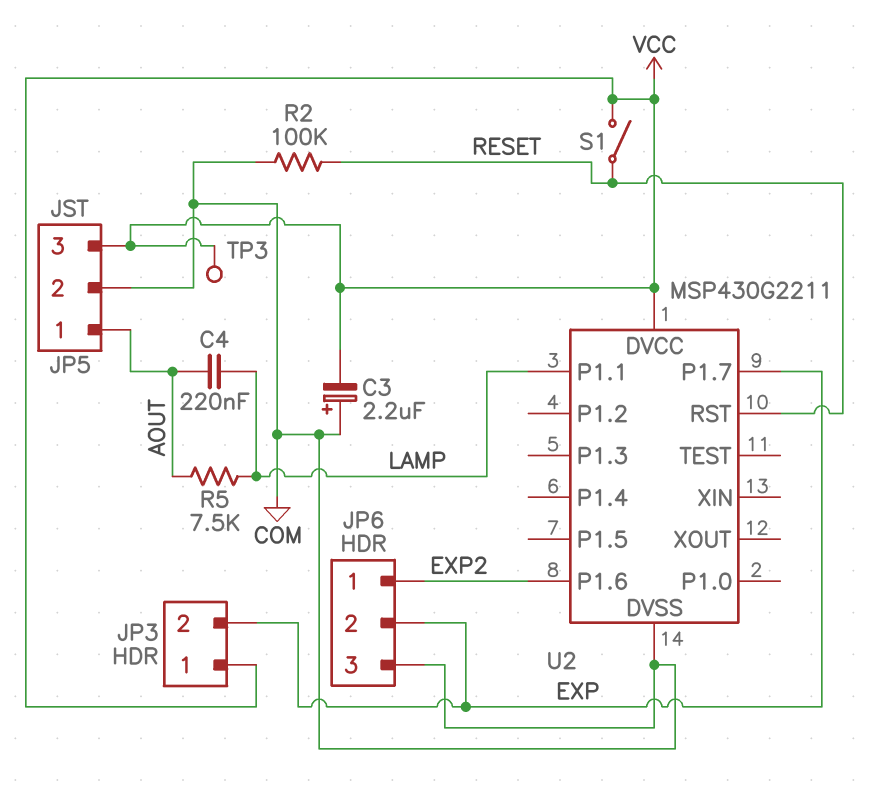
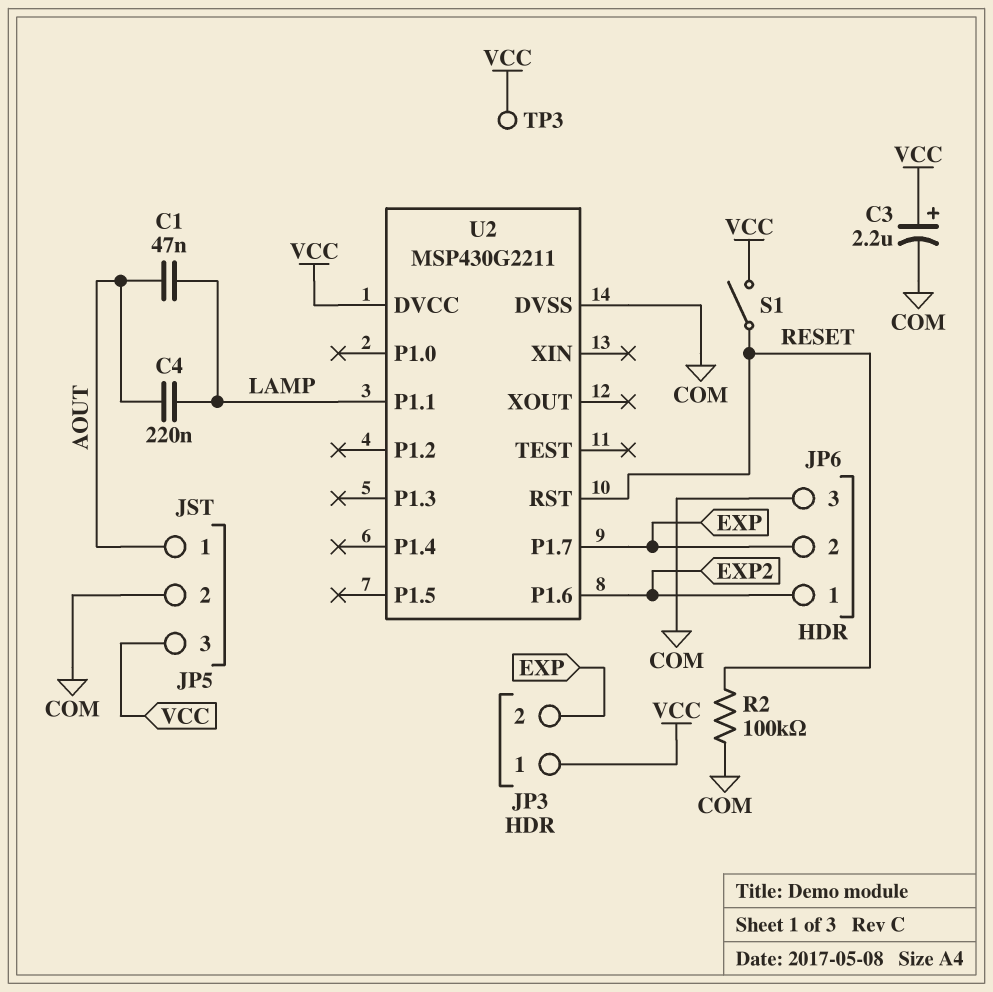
C1: none -> 47nF (AOUT, LAMP)
C3: 2.2uF (plus COM, minus VCC) -> 2.2uF (plus VCC, minus COM)
R5: 7.5k (AOUT, LAMP) -> none

